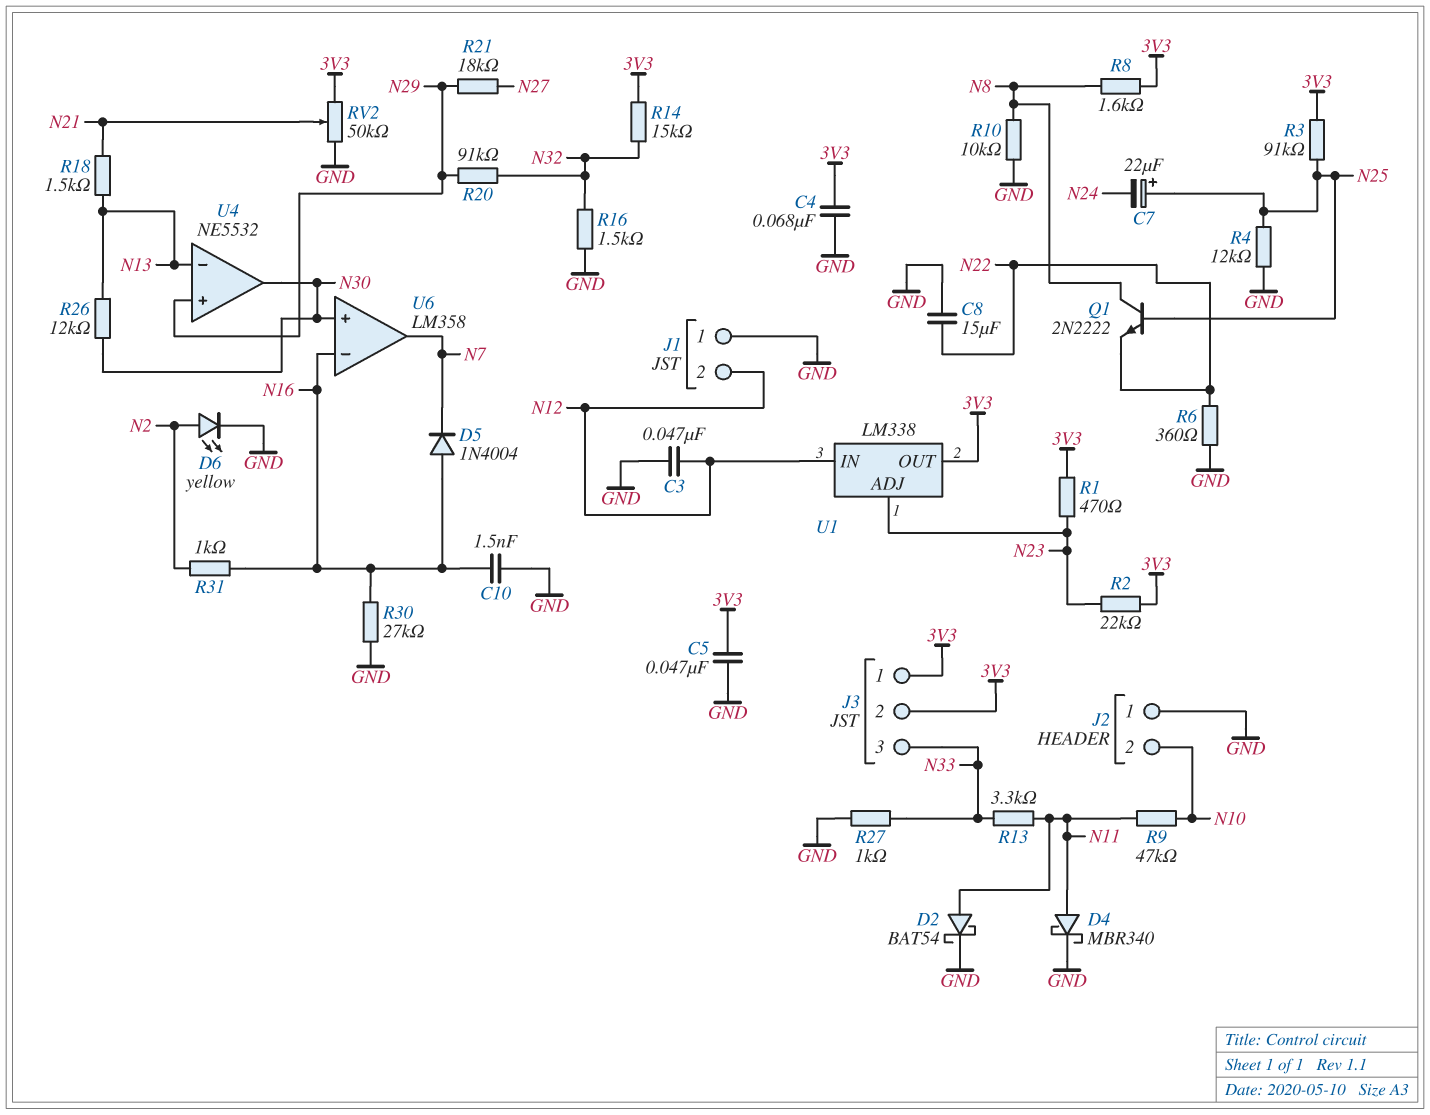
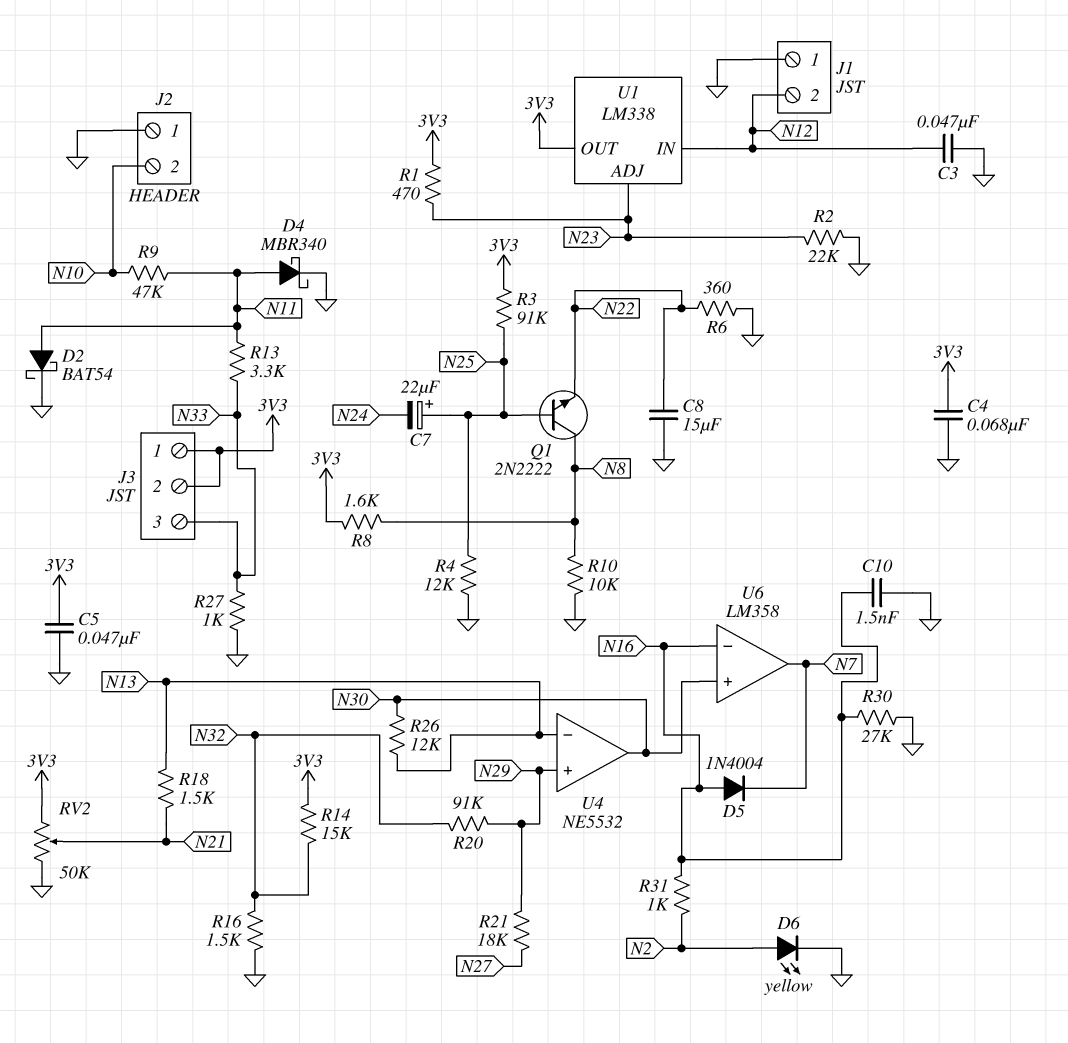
R2: 22k (3V3, N23) -> 22k (GND, N23)

